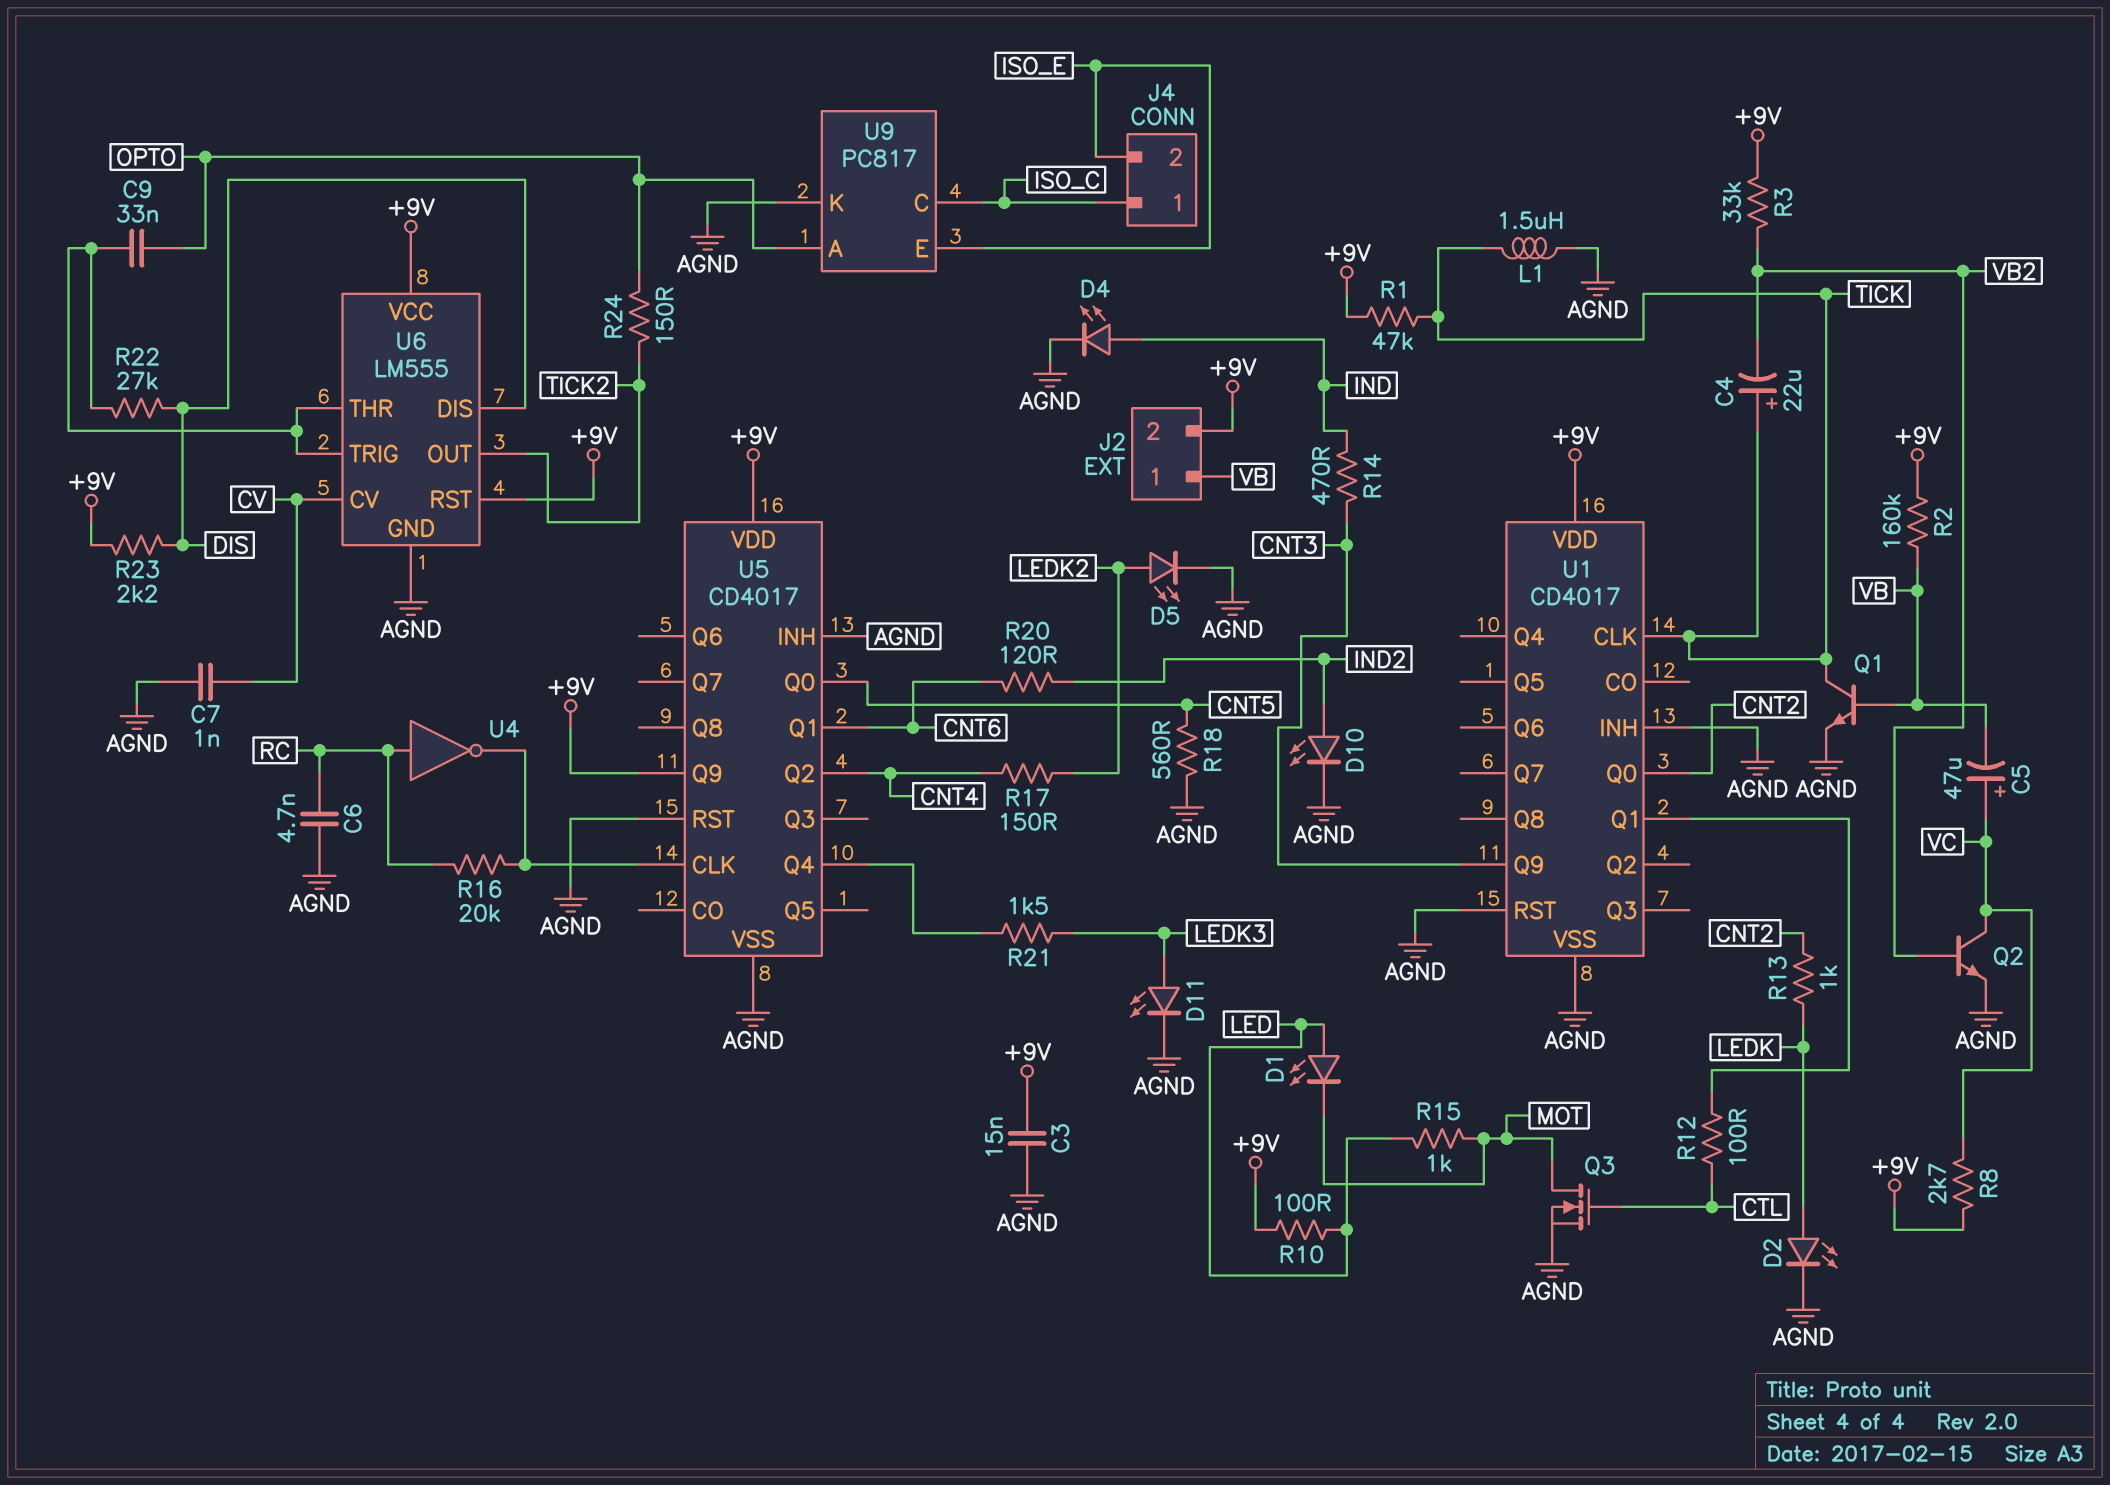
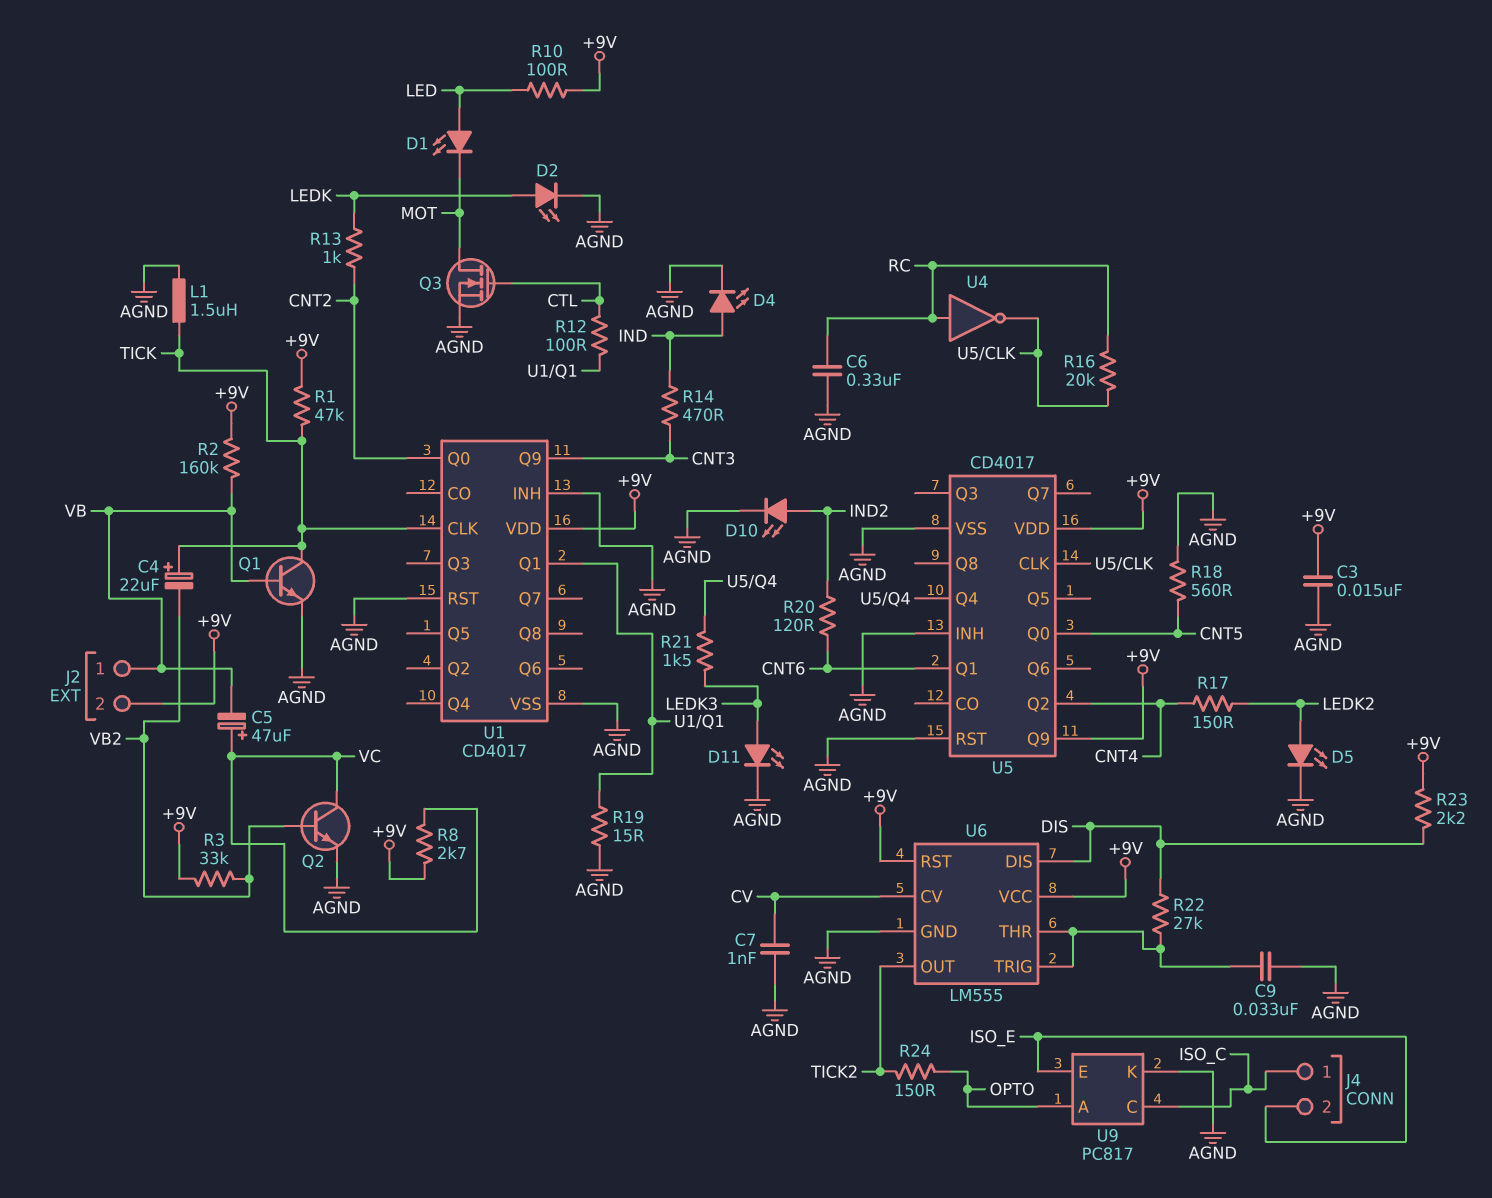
C6: 4.7nF (AGND, RC) -> 330nF (AGND, RC)
C9: 33nF (OPTO, U6/THR) -> 33nF (AGND, U6/THR)
R15: 1k (LED, MOT) -> none
R19: none -> 15 (AGND, U1/Q1)

